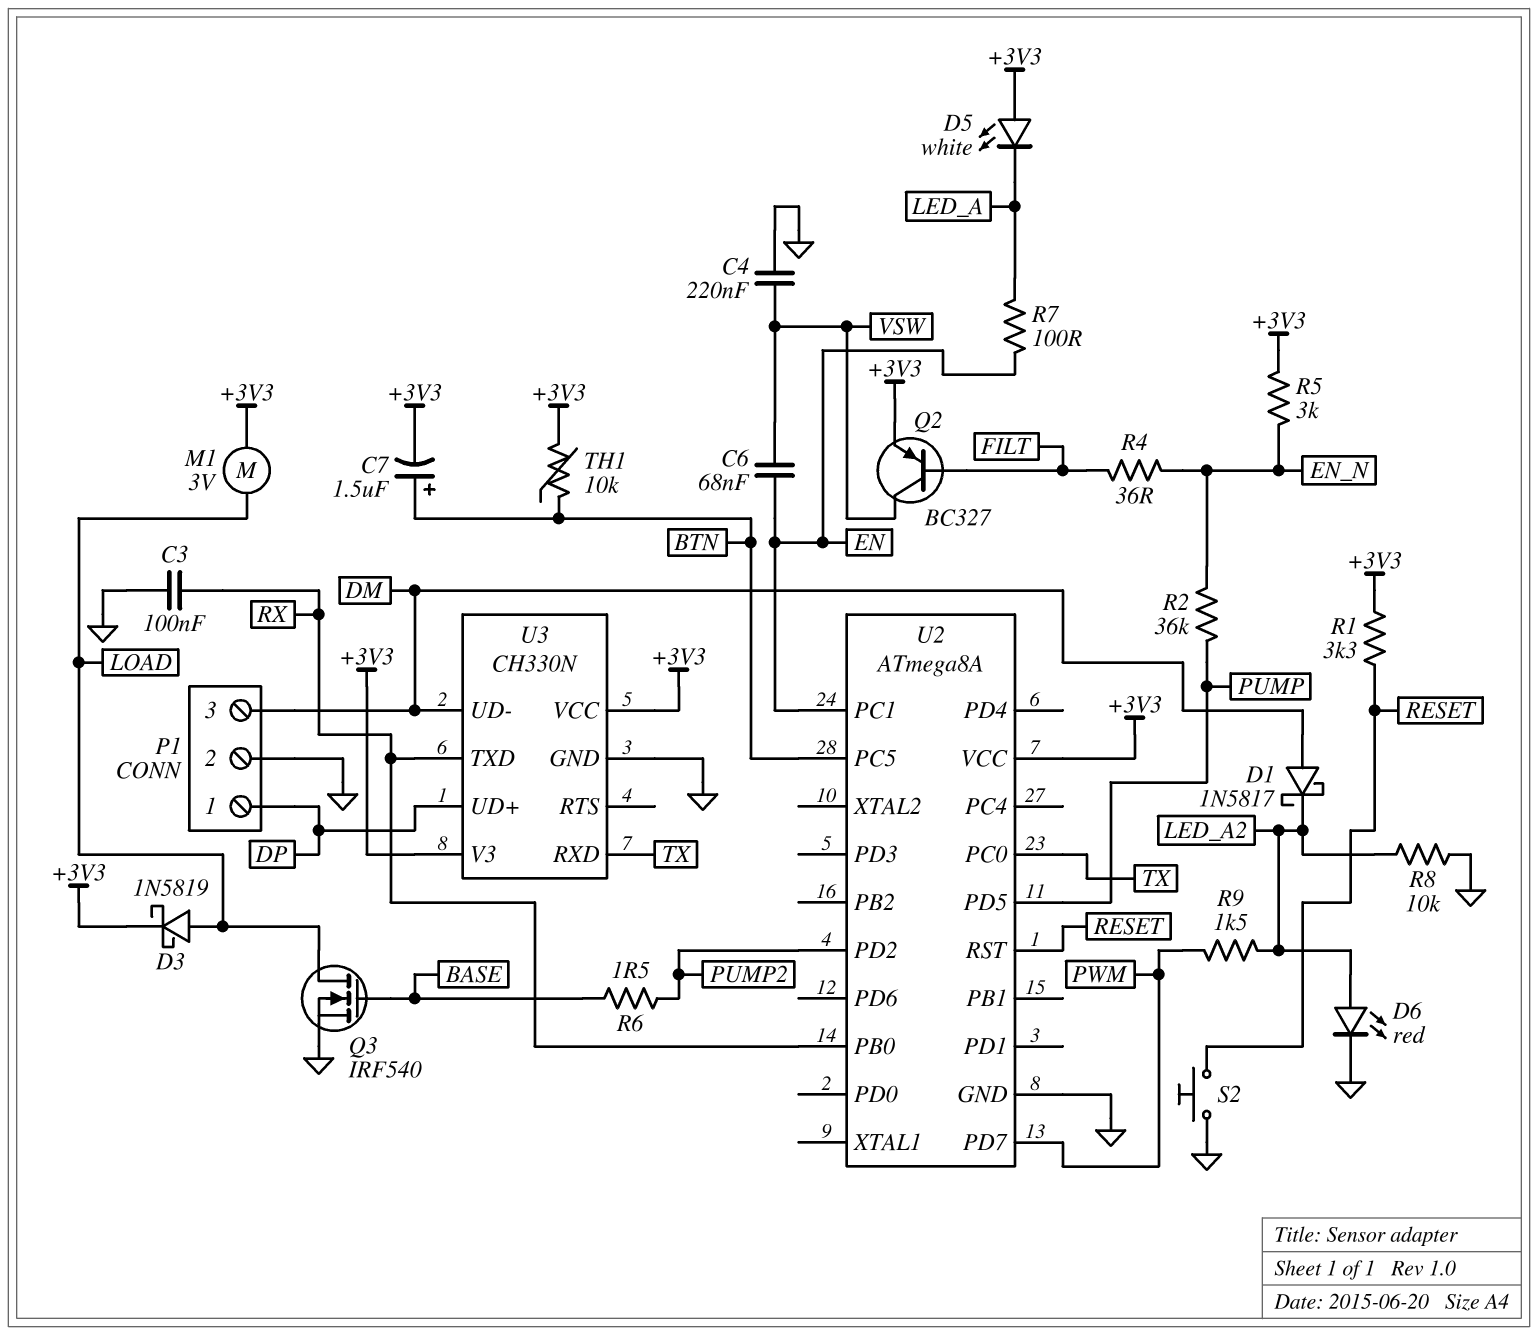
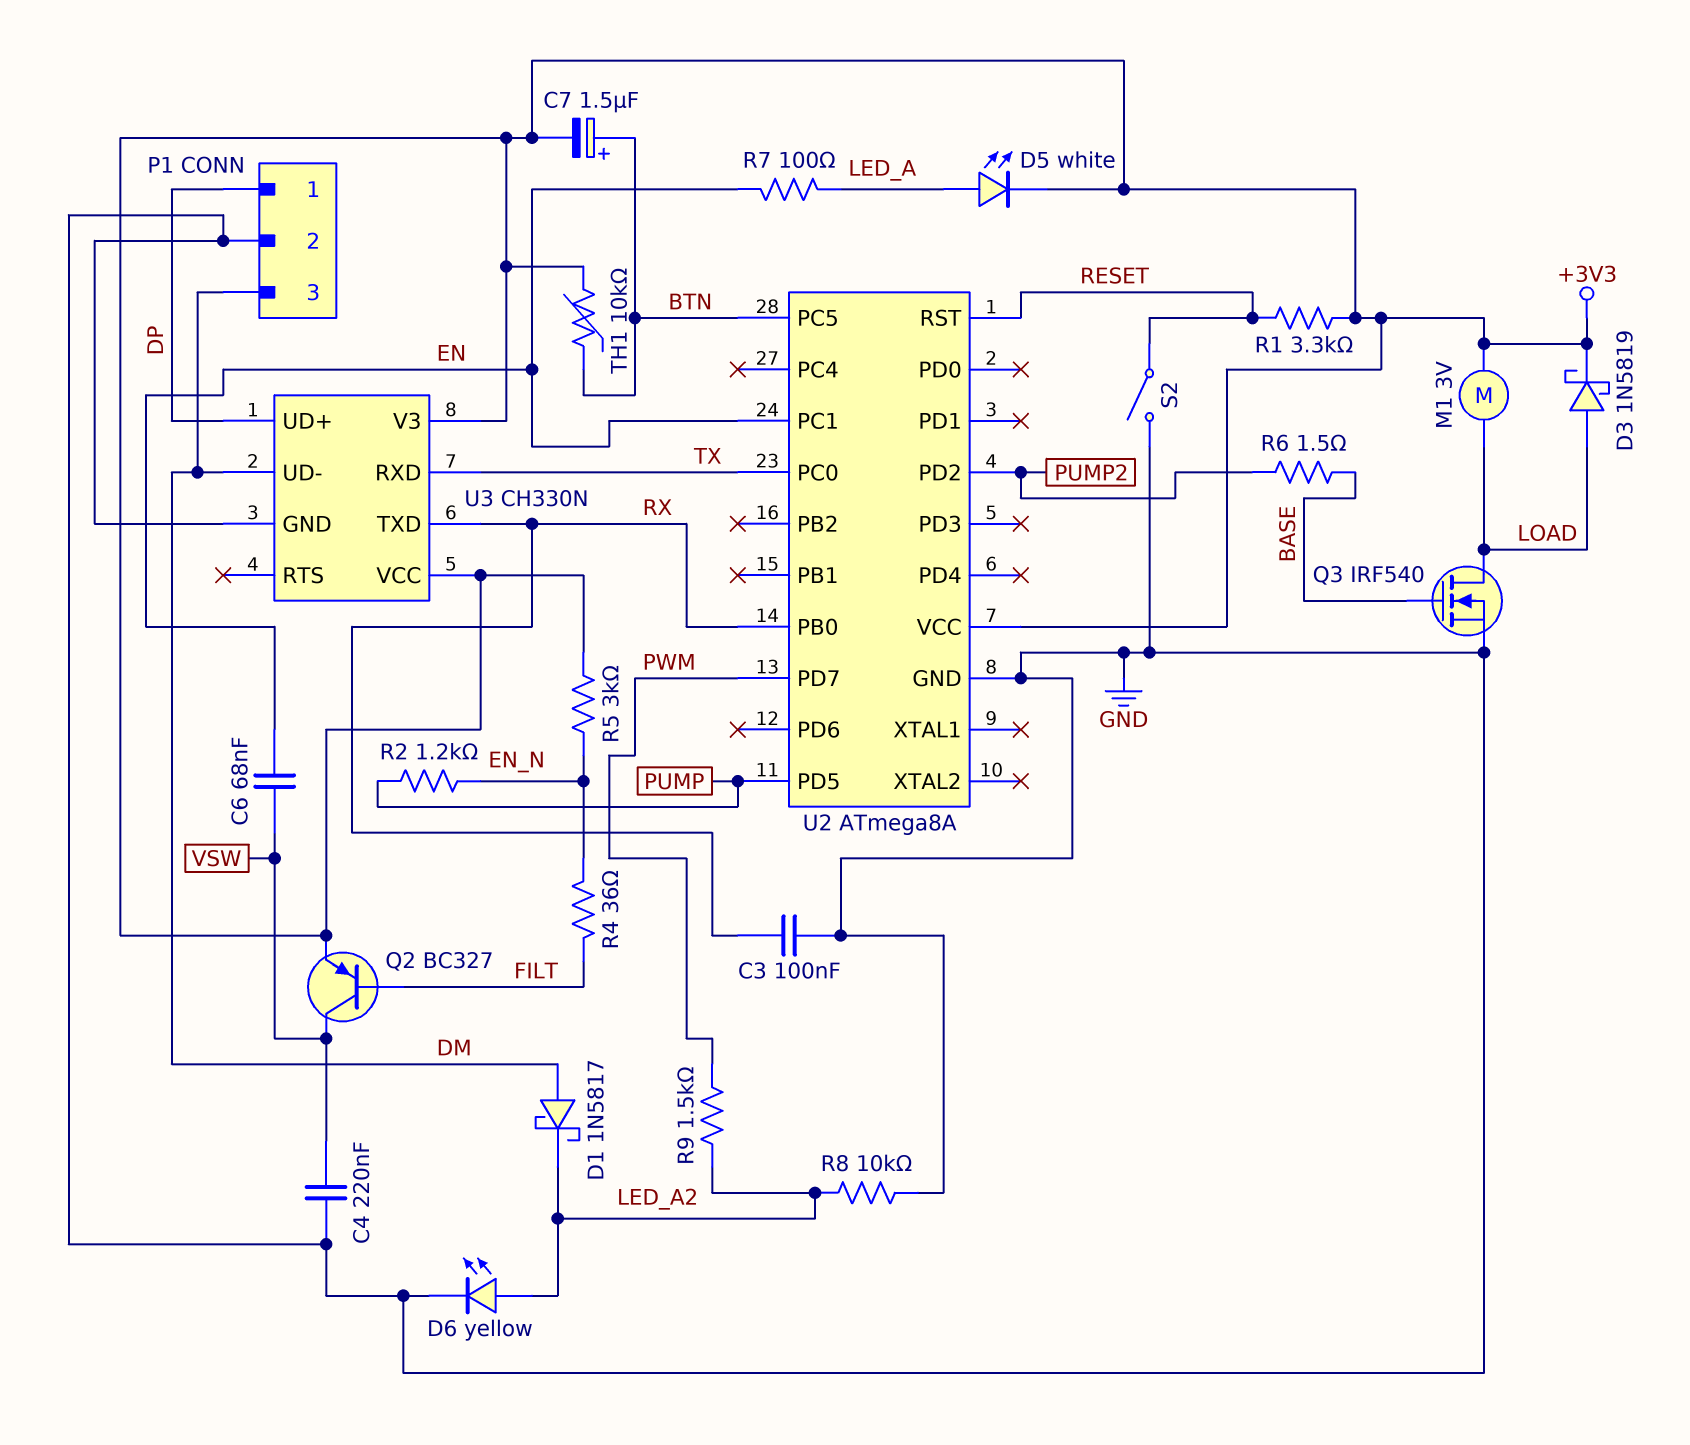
D5: LED white (A +3V3, K LED_A) -> LED white (A LED_A, K +3V3)
D6: LED red (A LED_A2, K GND) -> LED yellow (A LED_A2, K GND)
R2: 36k (EN_N, PUMP) -> 1.2k (EN_N, PUMP)
S2: button (GND, RESET) -> switch (GND, RESET)

